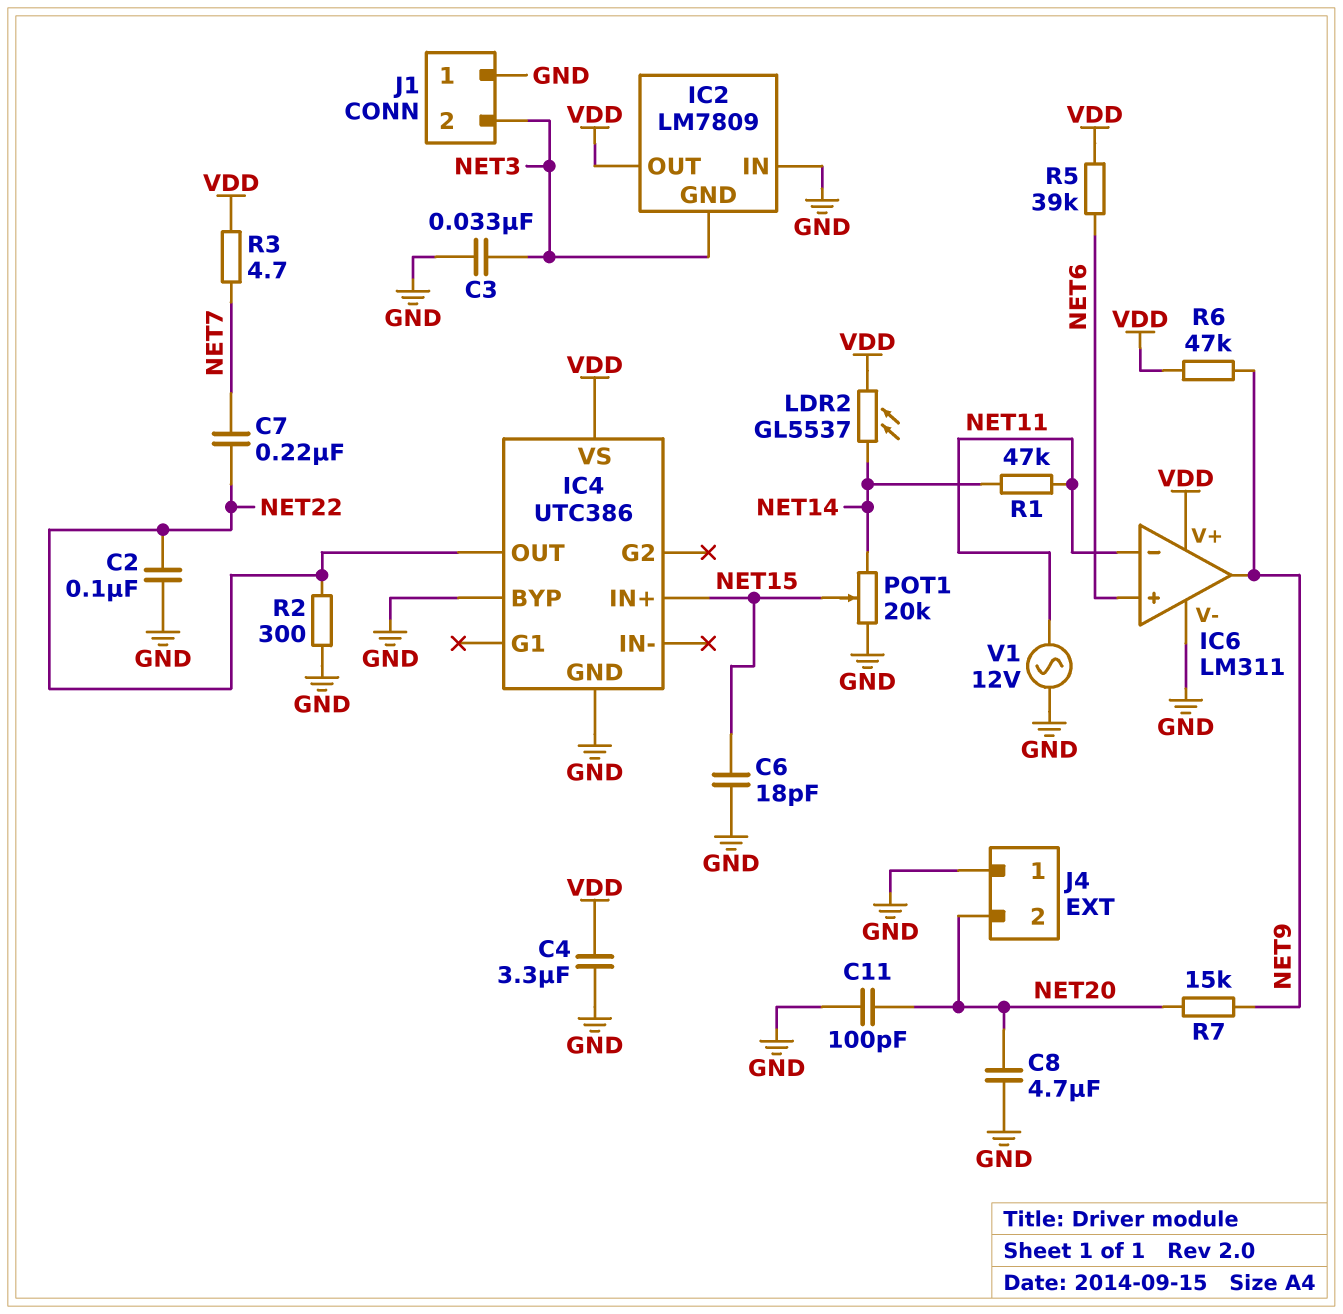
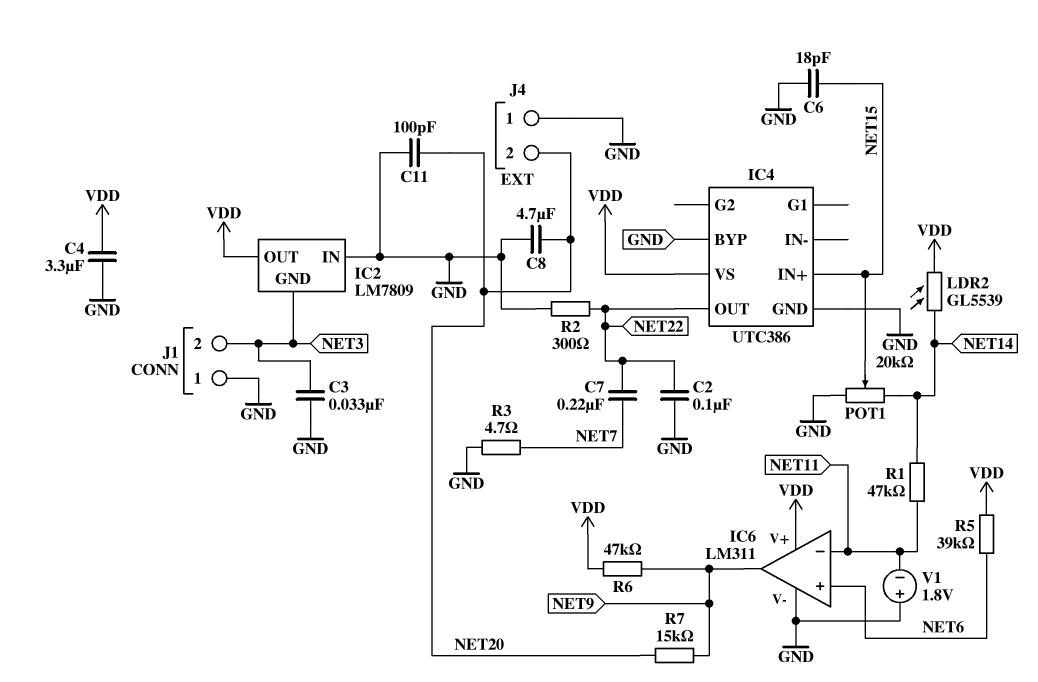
LDR2: GL5537 (NET14, VDD) -> GL5539 (NET14, VDD)
R3: 4.7 (NET7, VDD) -> 4.7 (GND, NET7)
V1: AC 12V (GND, NET11) -> 1.8V (plus GND, minus NET11)

